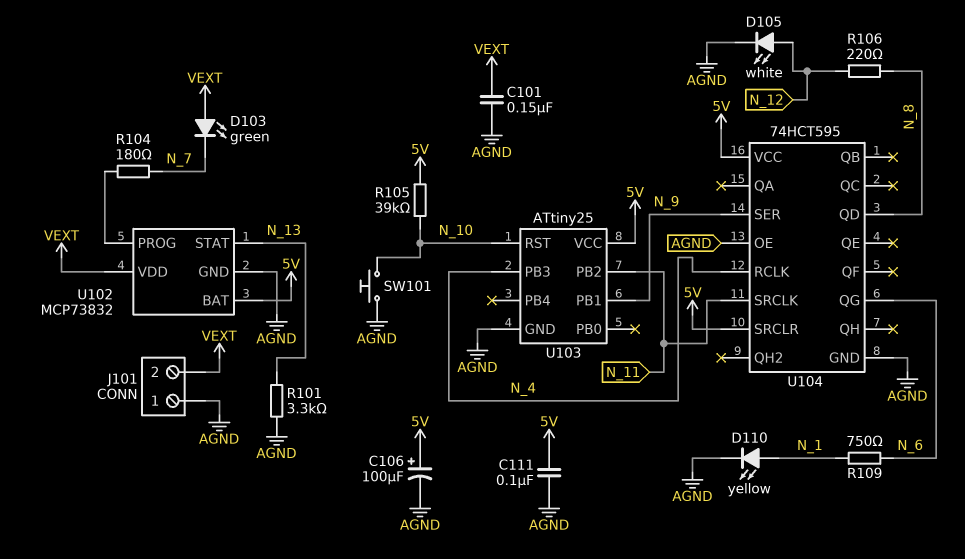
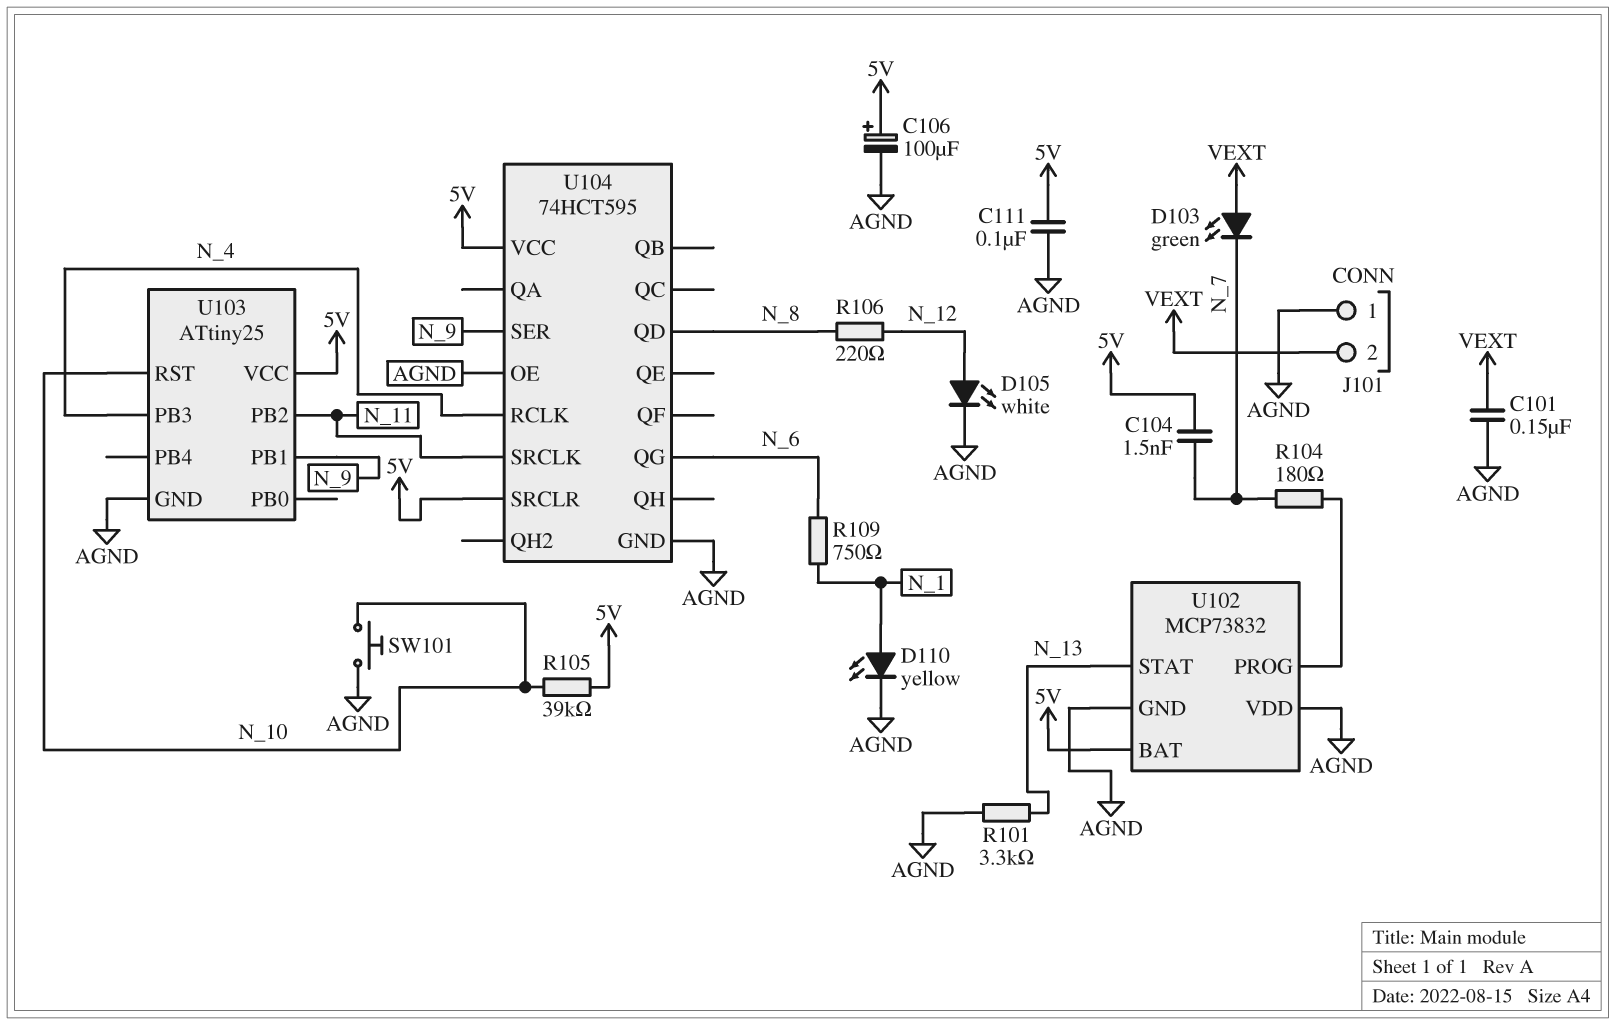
C104: none -> 1.5nF (5V, N_7)
U102 pin VDD: VEXT -> AGND

